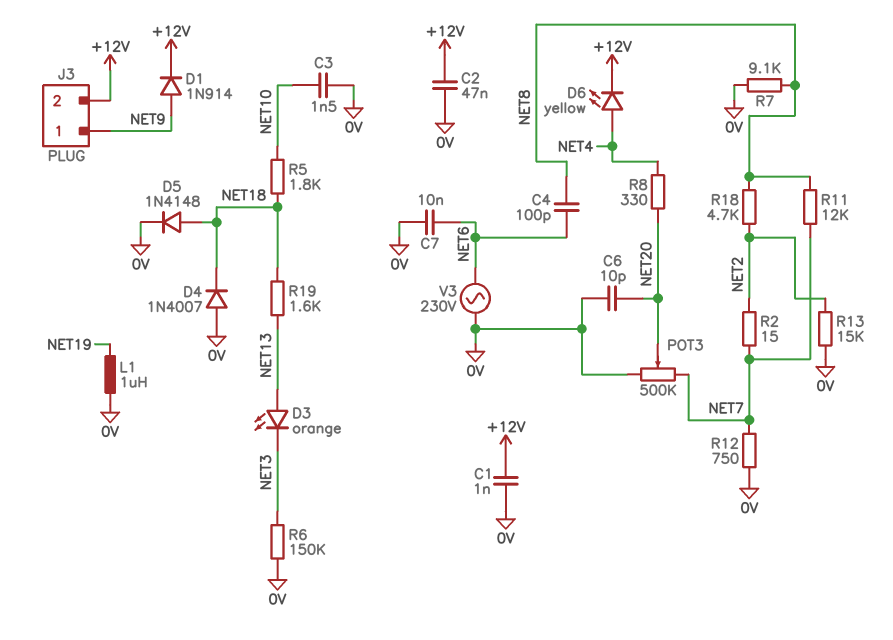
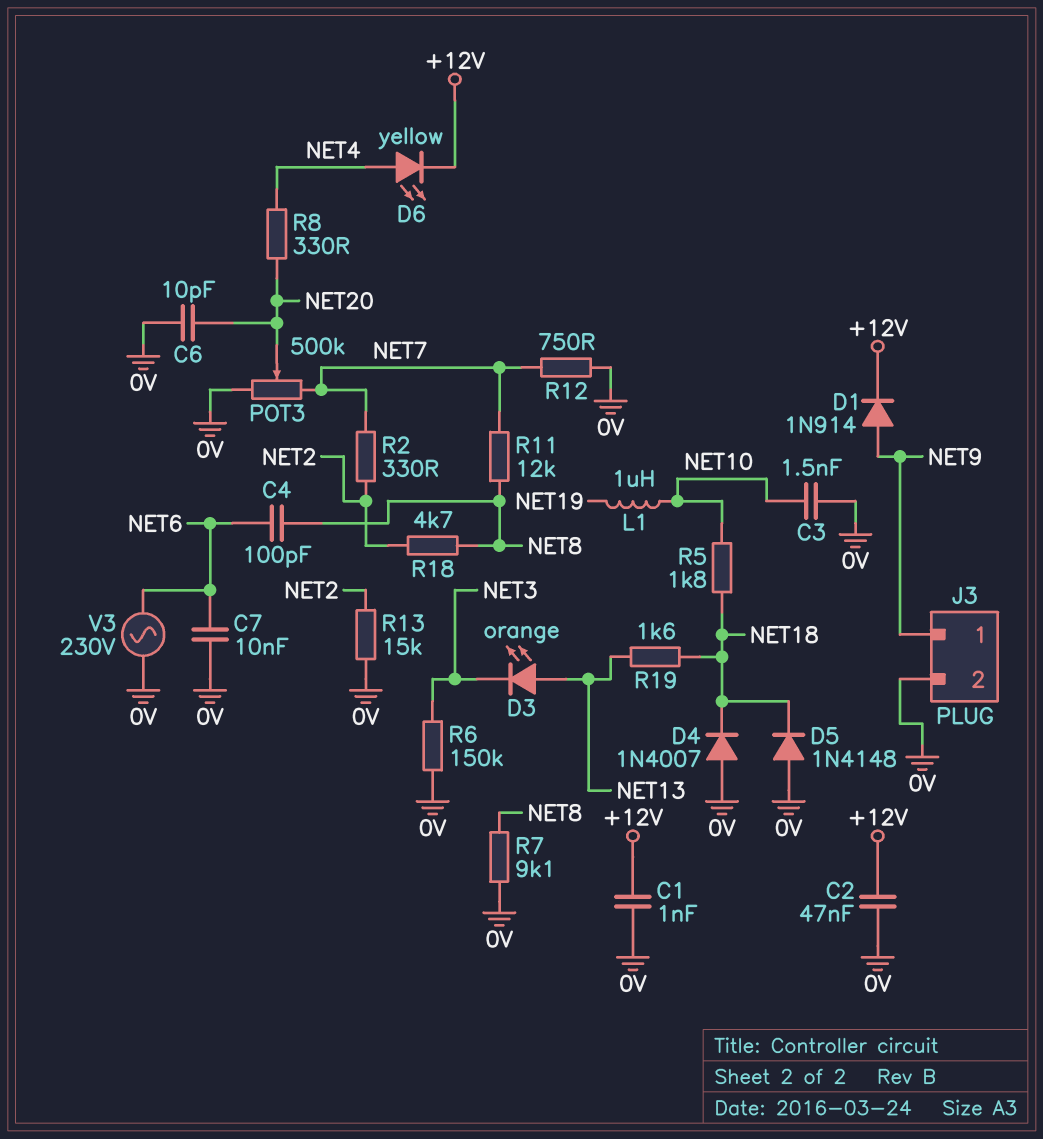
D5: diode 1N4148 (A NET18, K 0V) -> diode 1N4148 (A 0V, K NET18)
J3 pin 2: +12V -> 0V
L1: 1uH (0V, NET19) -> 1uH (NET10, NET19)
R2: 15 (NET2, NET7) -> 330 (NET2, NET7)

